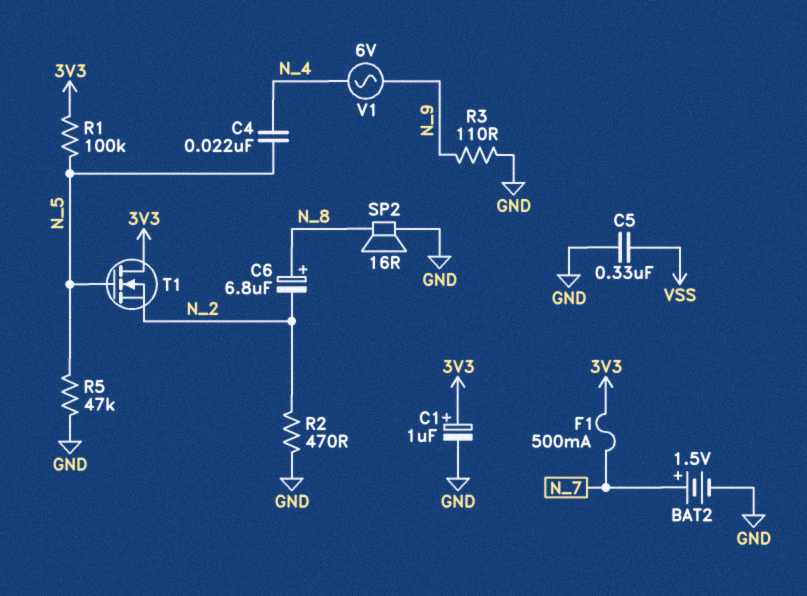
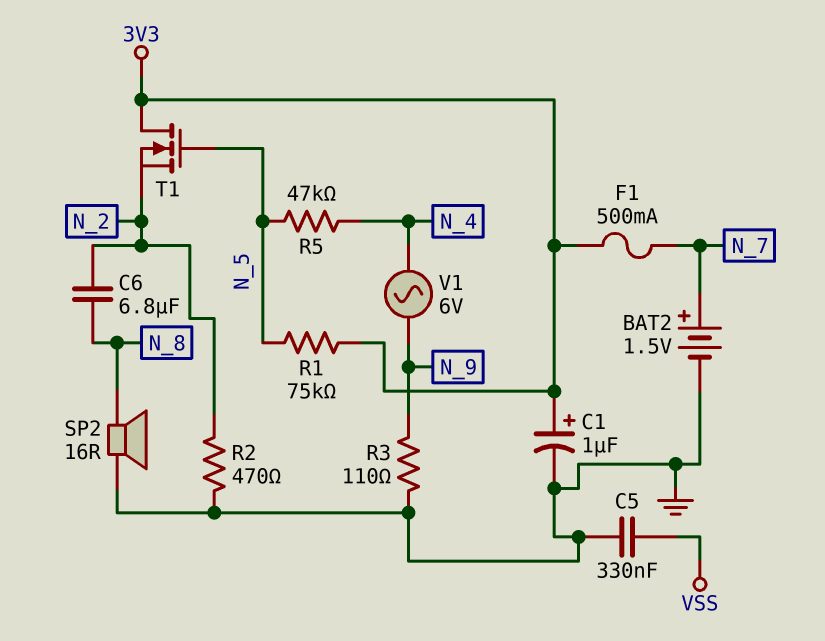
C4: 22nF (N_4, N_5) -> none
C6: 6.8uF (plus N_8, minus N_2) -> 6.8uF (N_2, N_8)
R1: 100k (3V3, N_5) -> 75k (3V3, N_5)
R5: 47k (GND, N_5) -> 47k (N_4, N_5)

